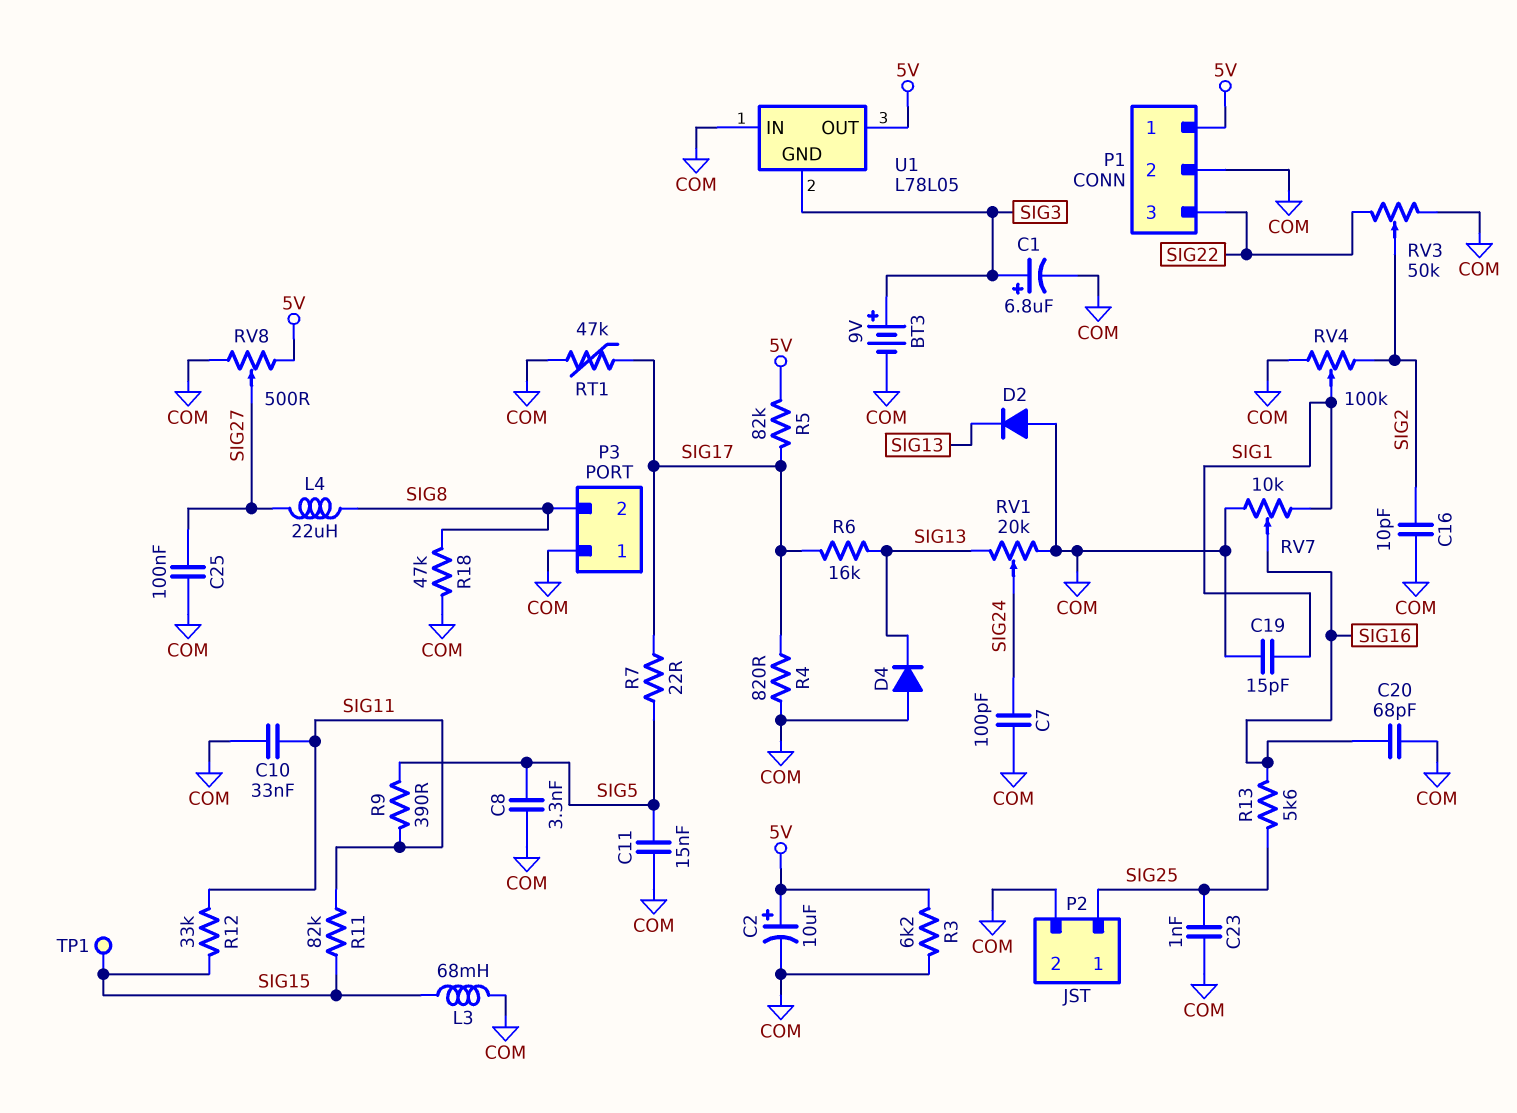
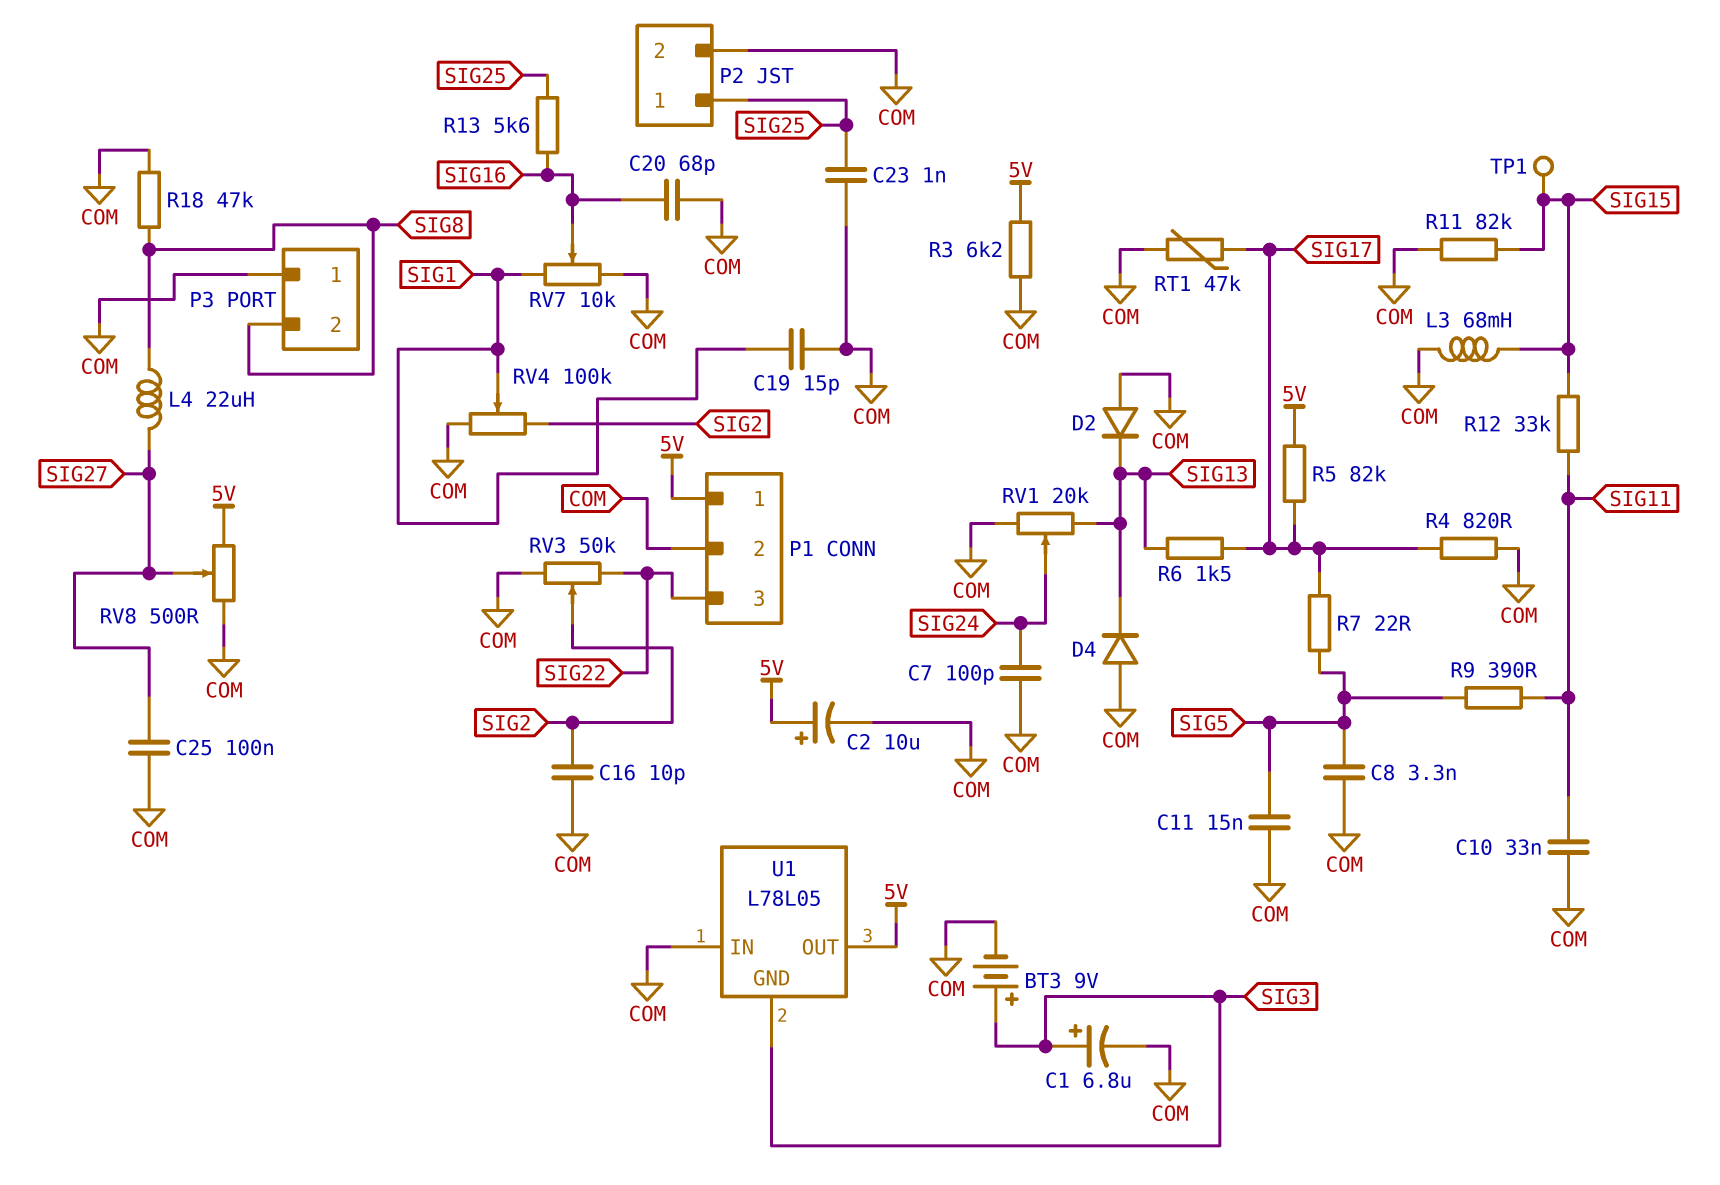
R6: 16k (SIG13, SIG17) -> 1.5k (SIG13, SIG17)
R11: 82k (SIG11, SIG15) -> 82k (COM, SIG15)

